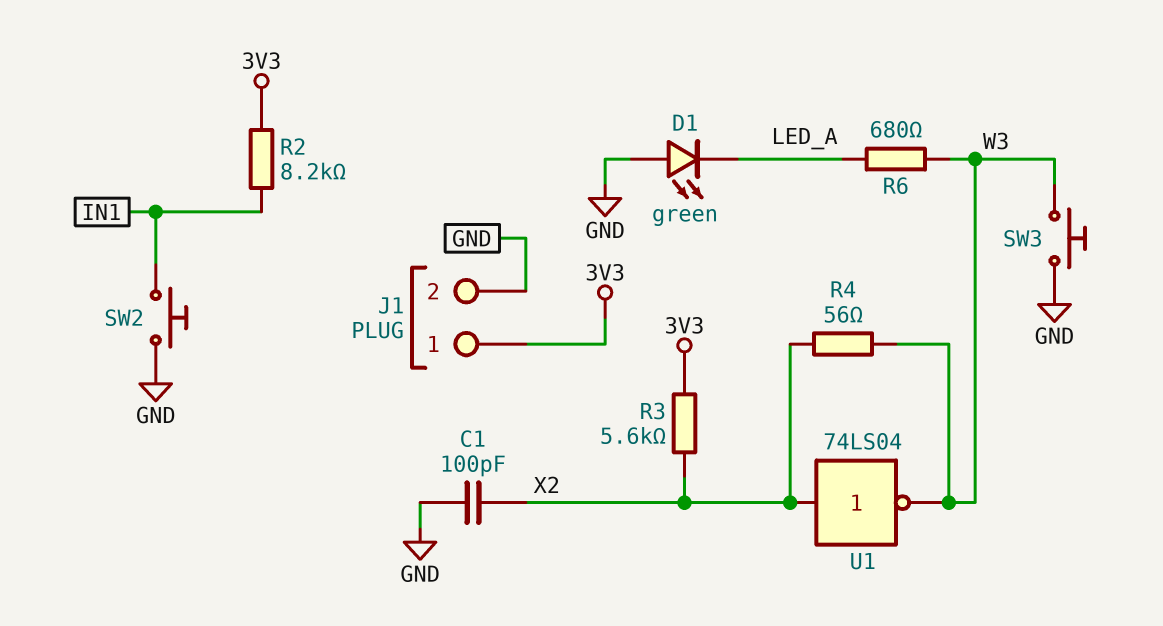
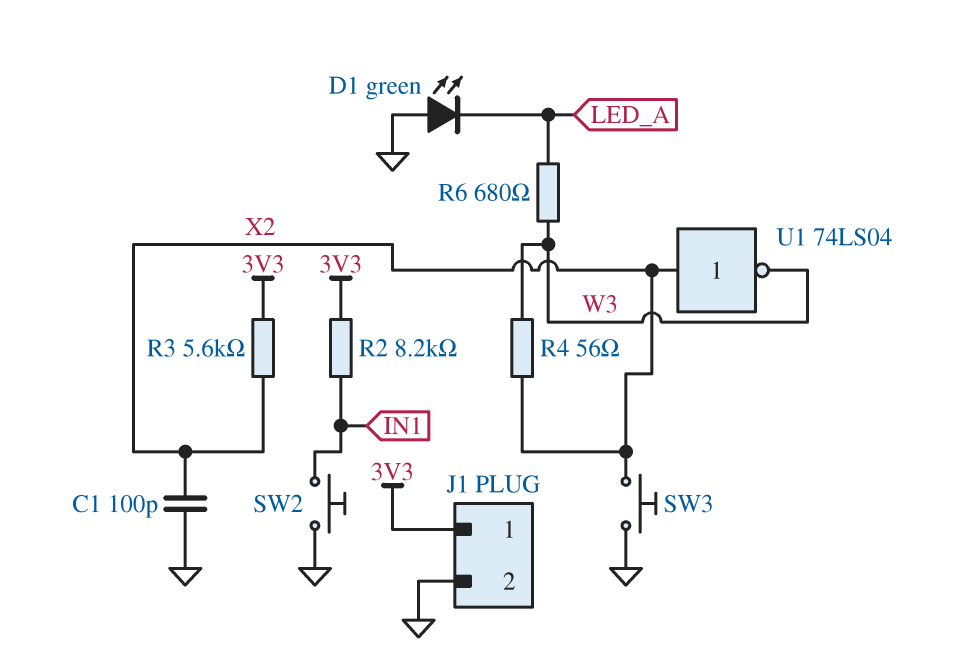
SW3: button (GND, W3) -> button (GND, X2)

